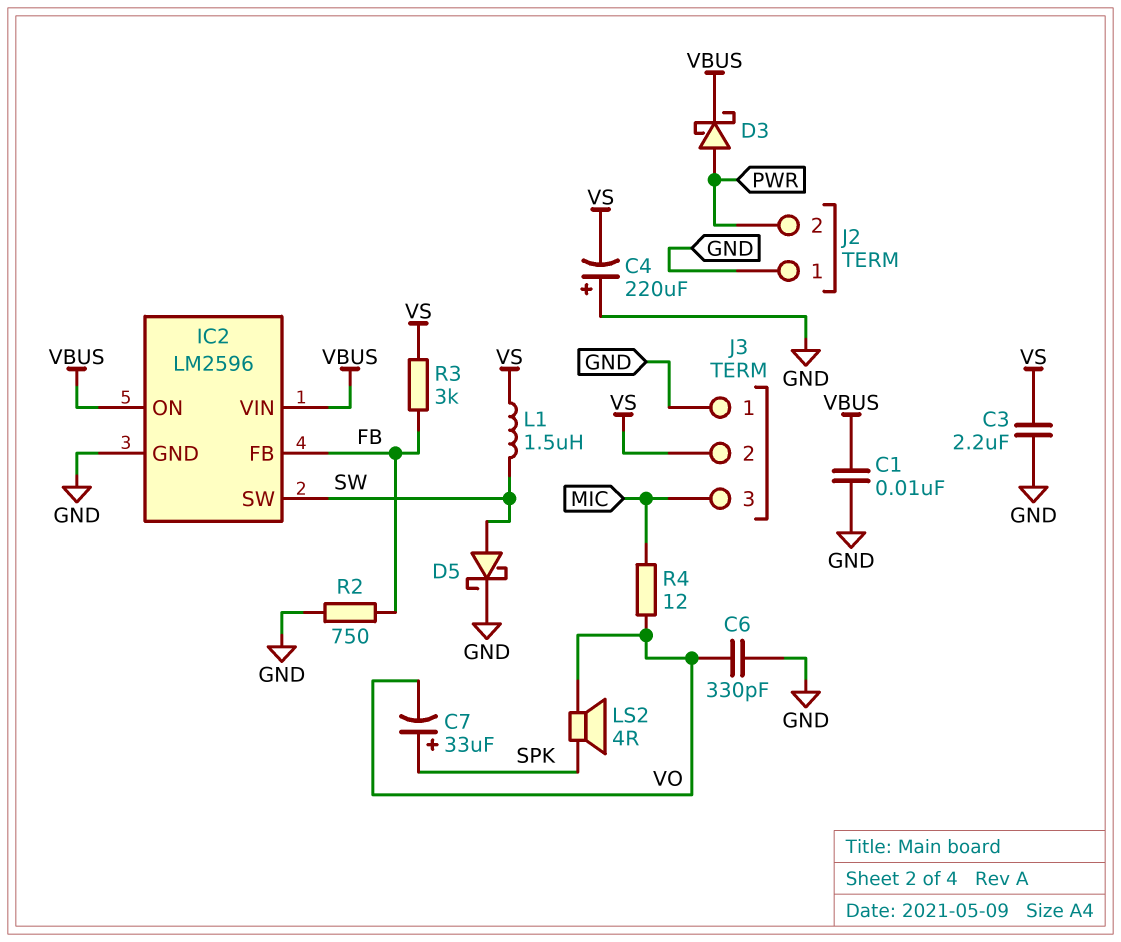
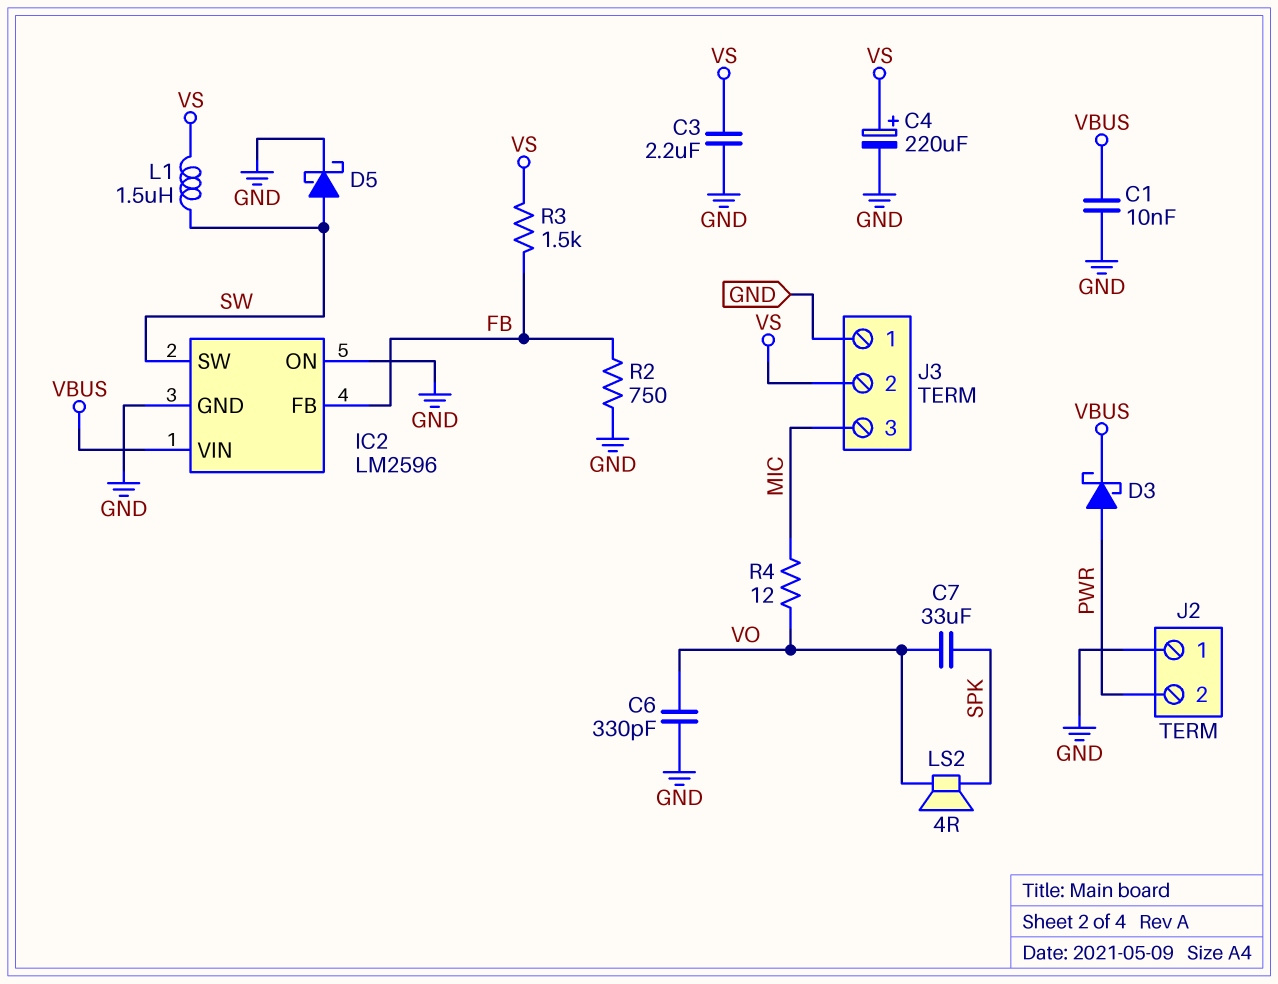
C4: 220uF (plus GND, minus VS) -> 220uF (plus VS, minus GND)
C7: 33uF (plus SPK, minus VO) -> 33uF (SPK, VO)
IC2 pin ON: VBUS -> GND
R3: 3k (FB, VS) -> 1.5k (FB, VS)

